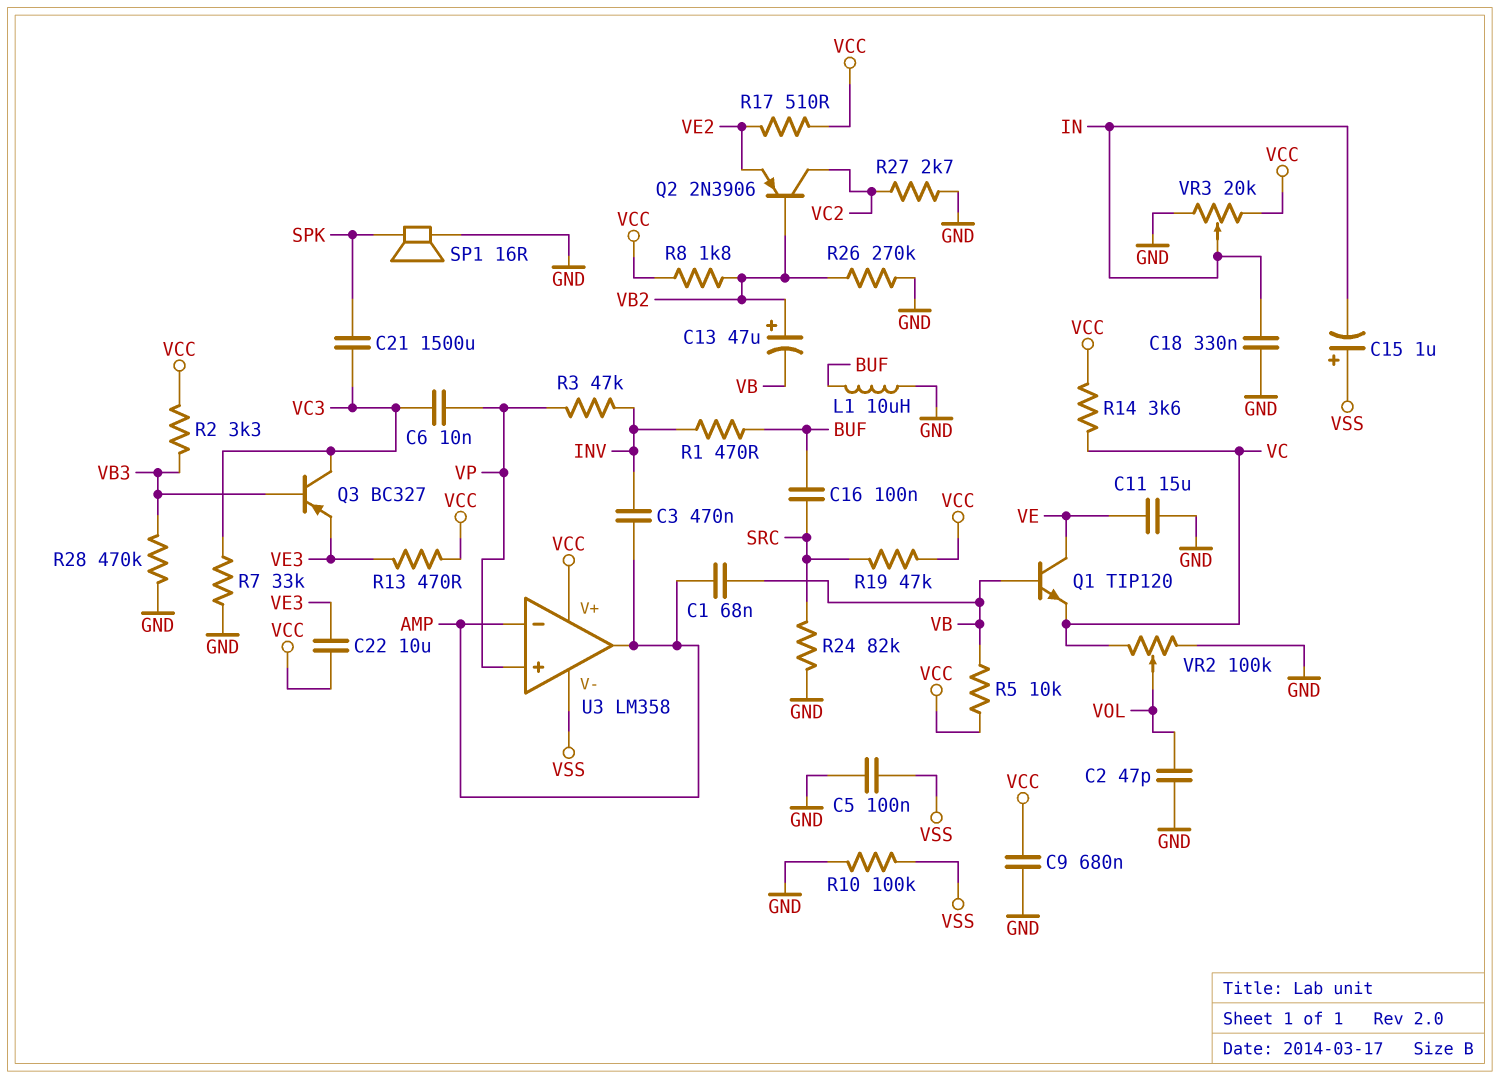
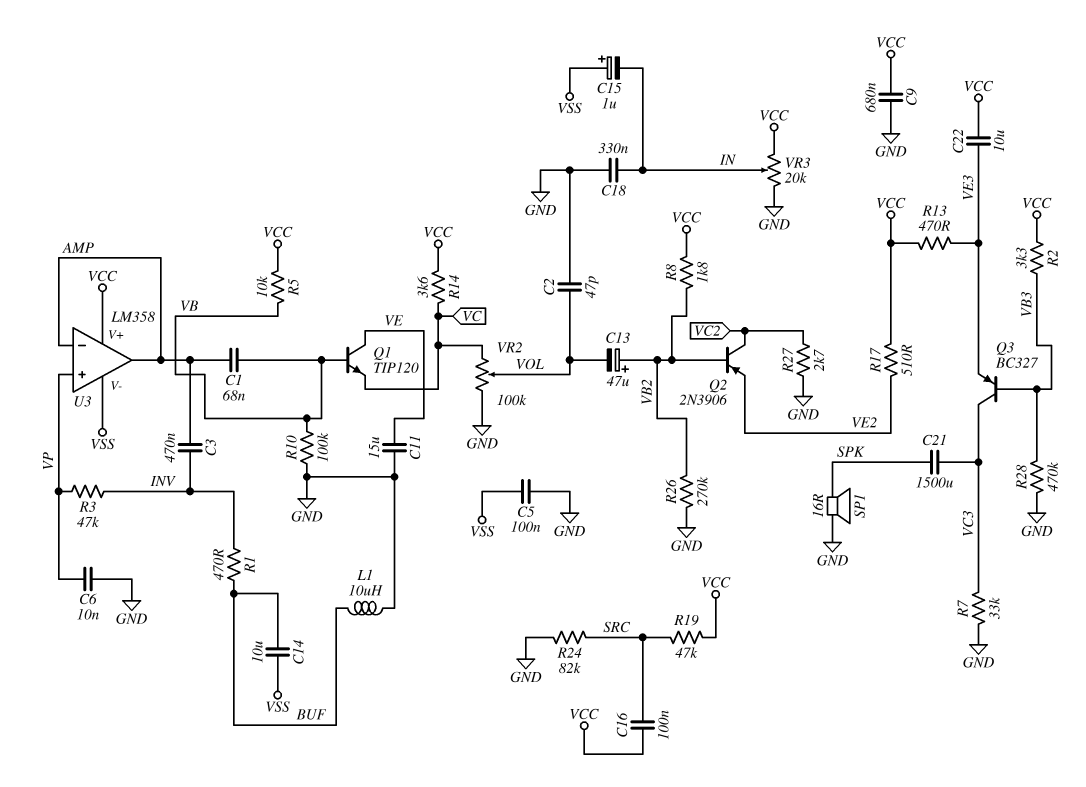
C6: 10nF (VC3, VP) -> 10nF (GND, VP)
C13: 47uF (plus VB2, minus VB) -> 47uF (plus VB2, minus VOL)
C14: none -> 10uF (BUF, VSS)
C16: 100nF (BUF, SRC) -> 100nF (SRC, VCC)
R10: 100k (GND, VSS) -> 100k (GND, VB)

